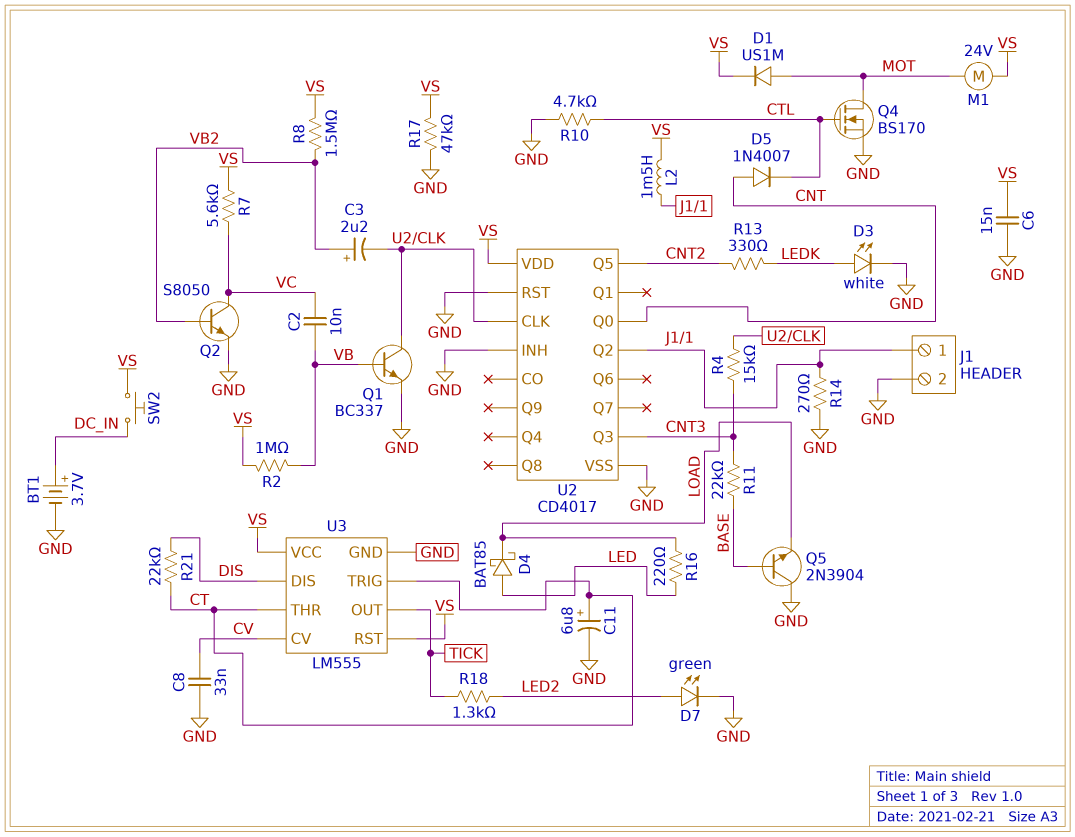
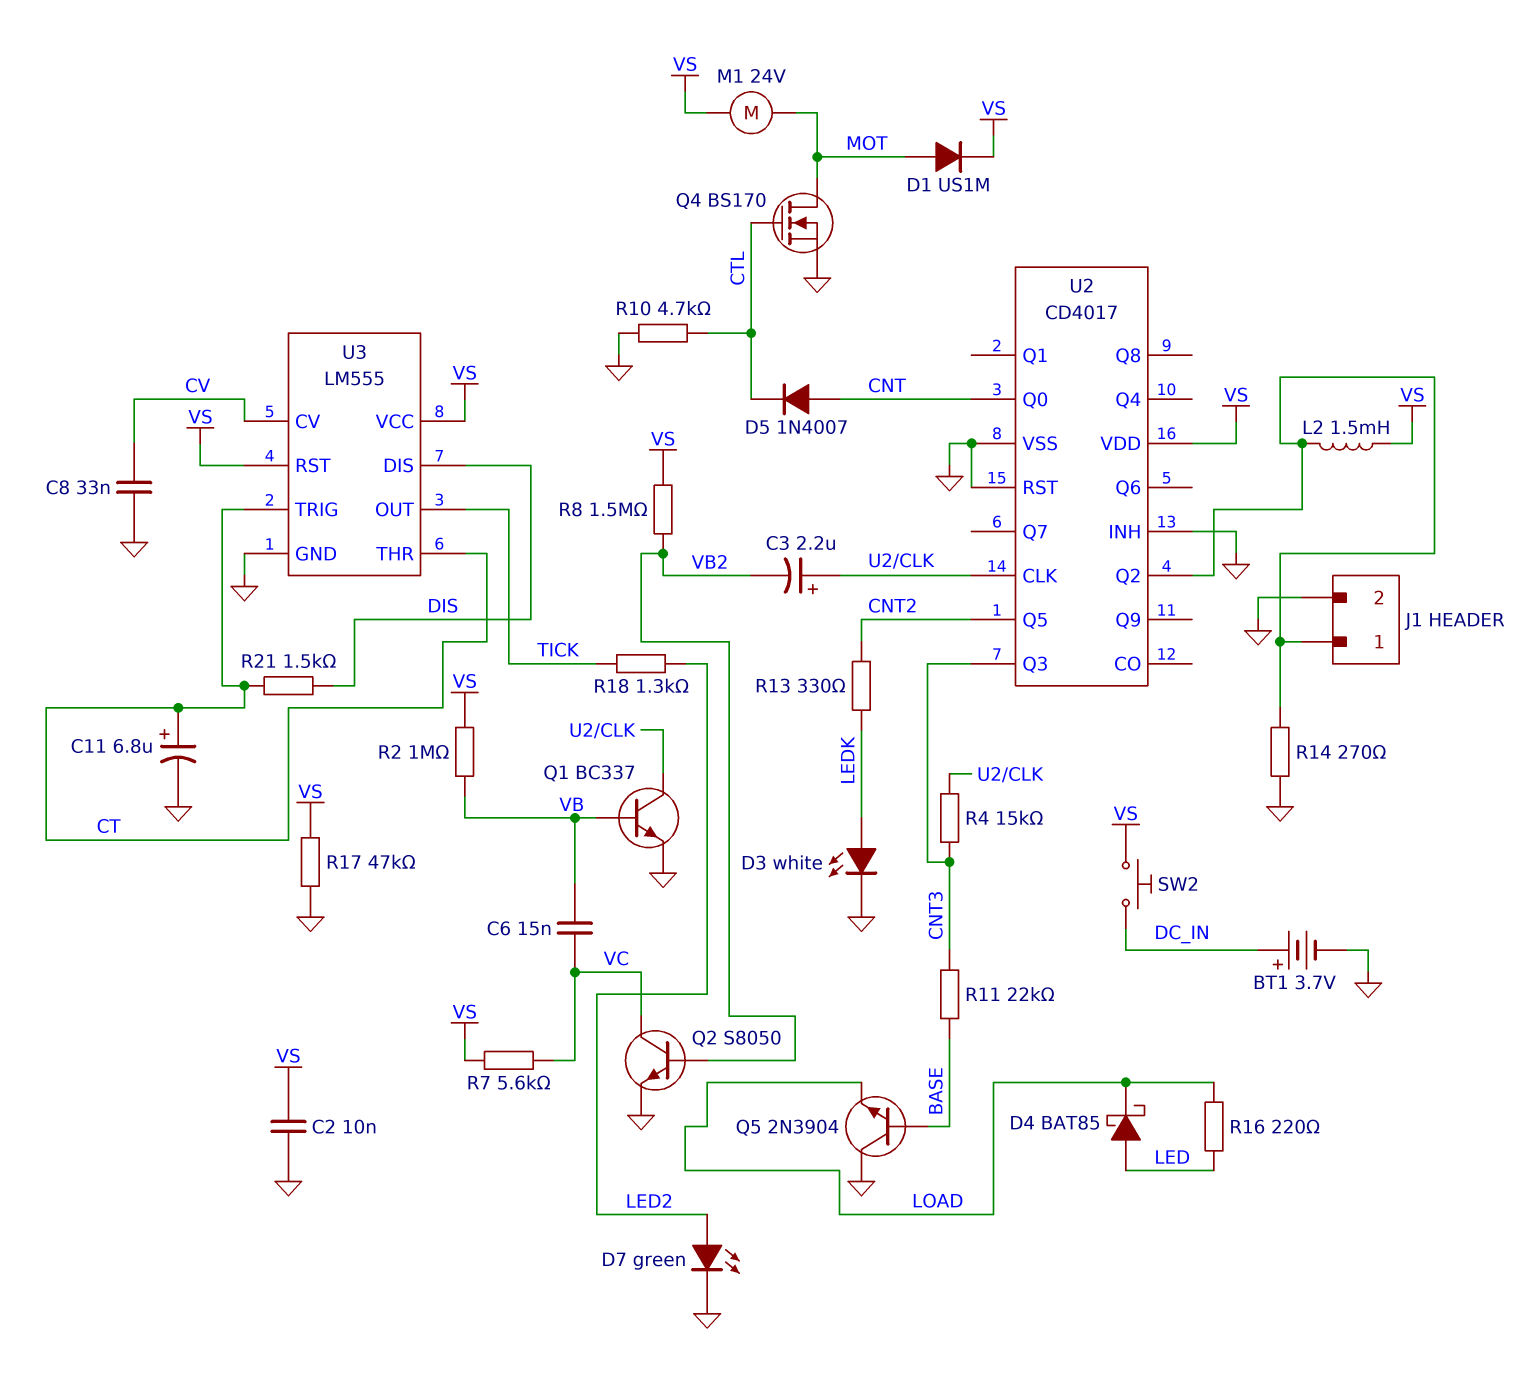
C2: 10nF (VB, VC) -> 10nF (GND, VS)
C3: 2.2uF (plus VB2, minus U2/CLK) -> 2.2uF (plus U2/CLK, minus VB2)
C6: 15nF (GND, VS) -> 15nF (VB, VC)
R21: 22k (CT, DIS) -> 1.5k (CT, DIS)

